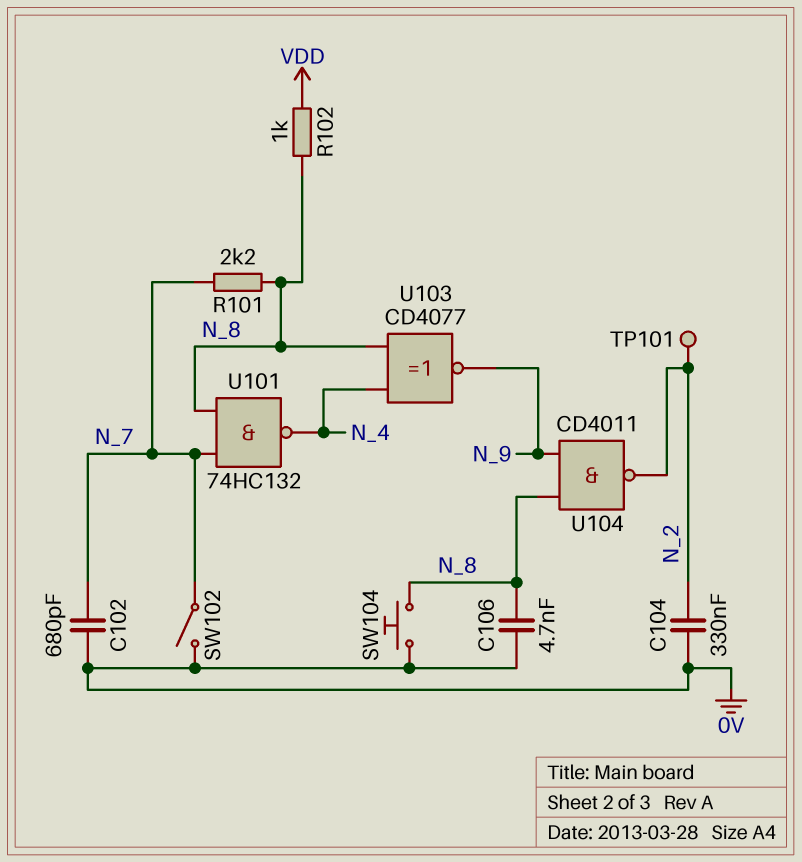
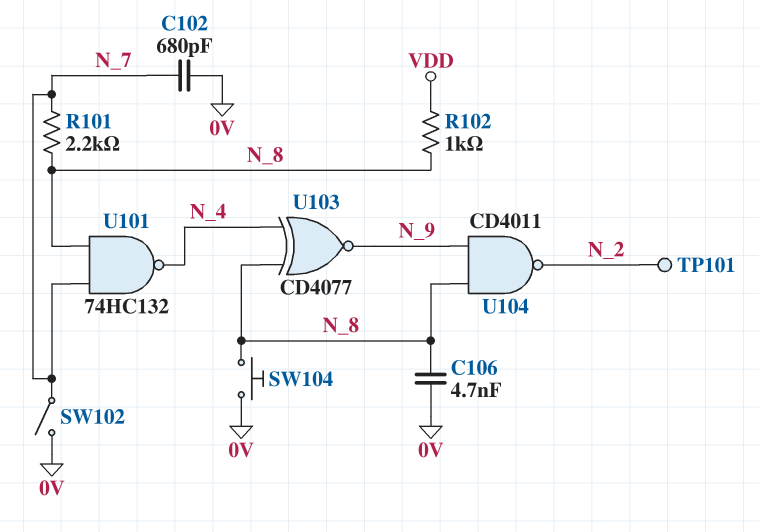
C104: 330nF (0V, N_2) -> none

